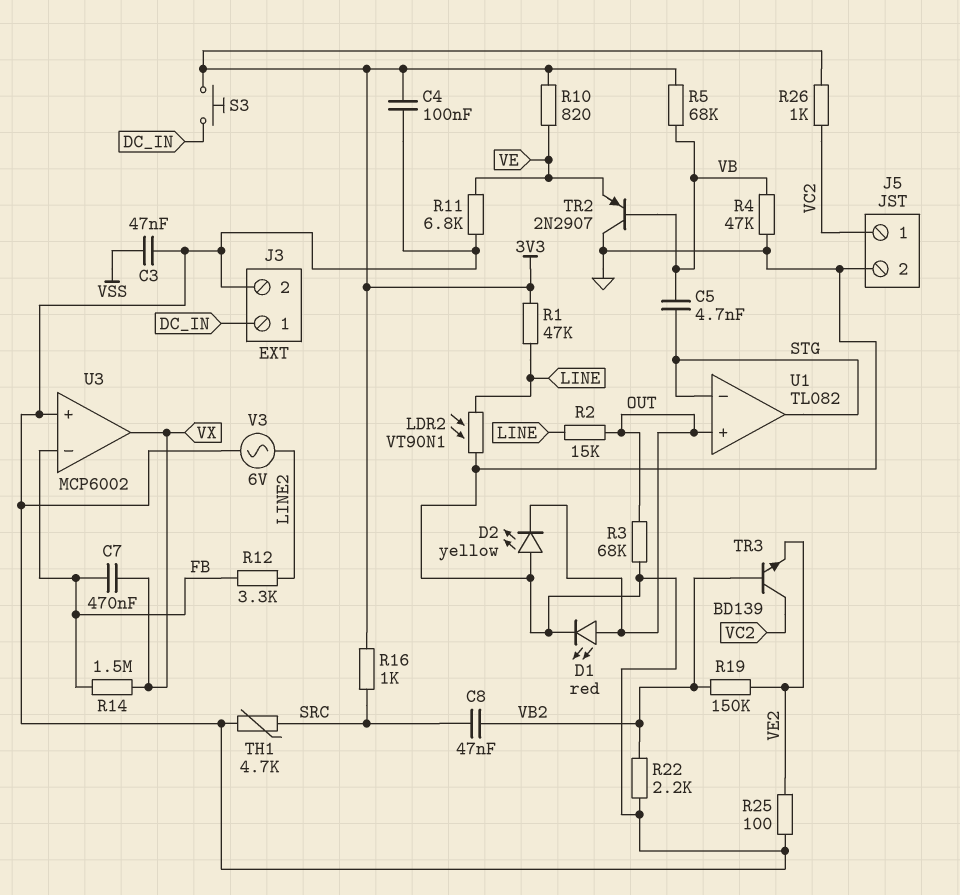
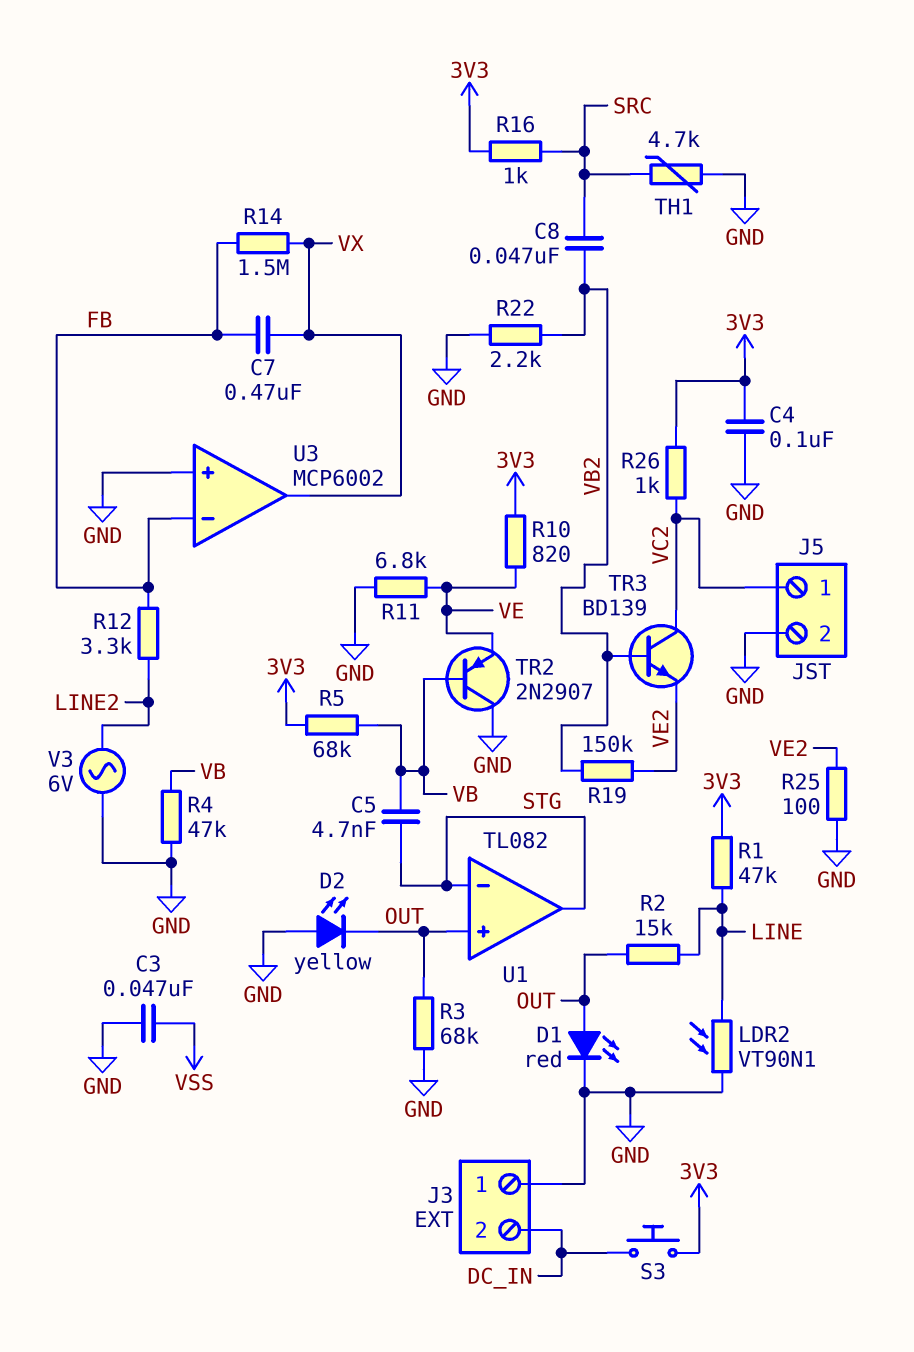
J3 pin 1: DC_IN -> GND
J3 pin 2: GND -> DC_IN

